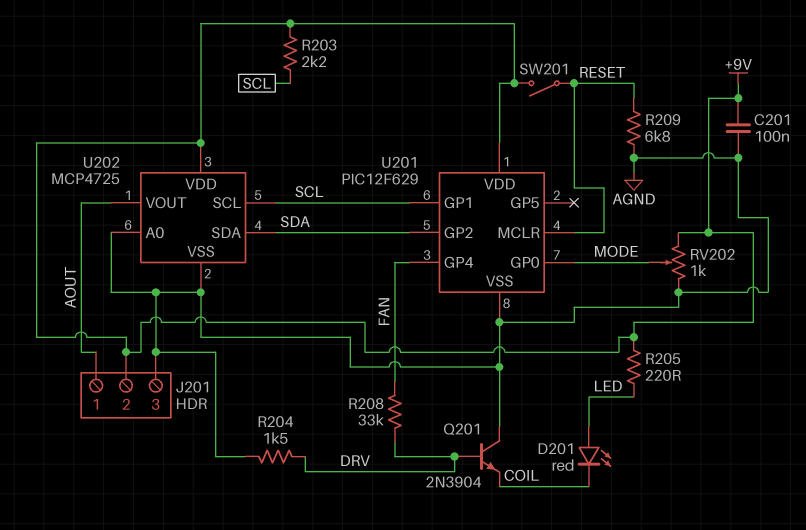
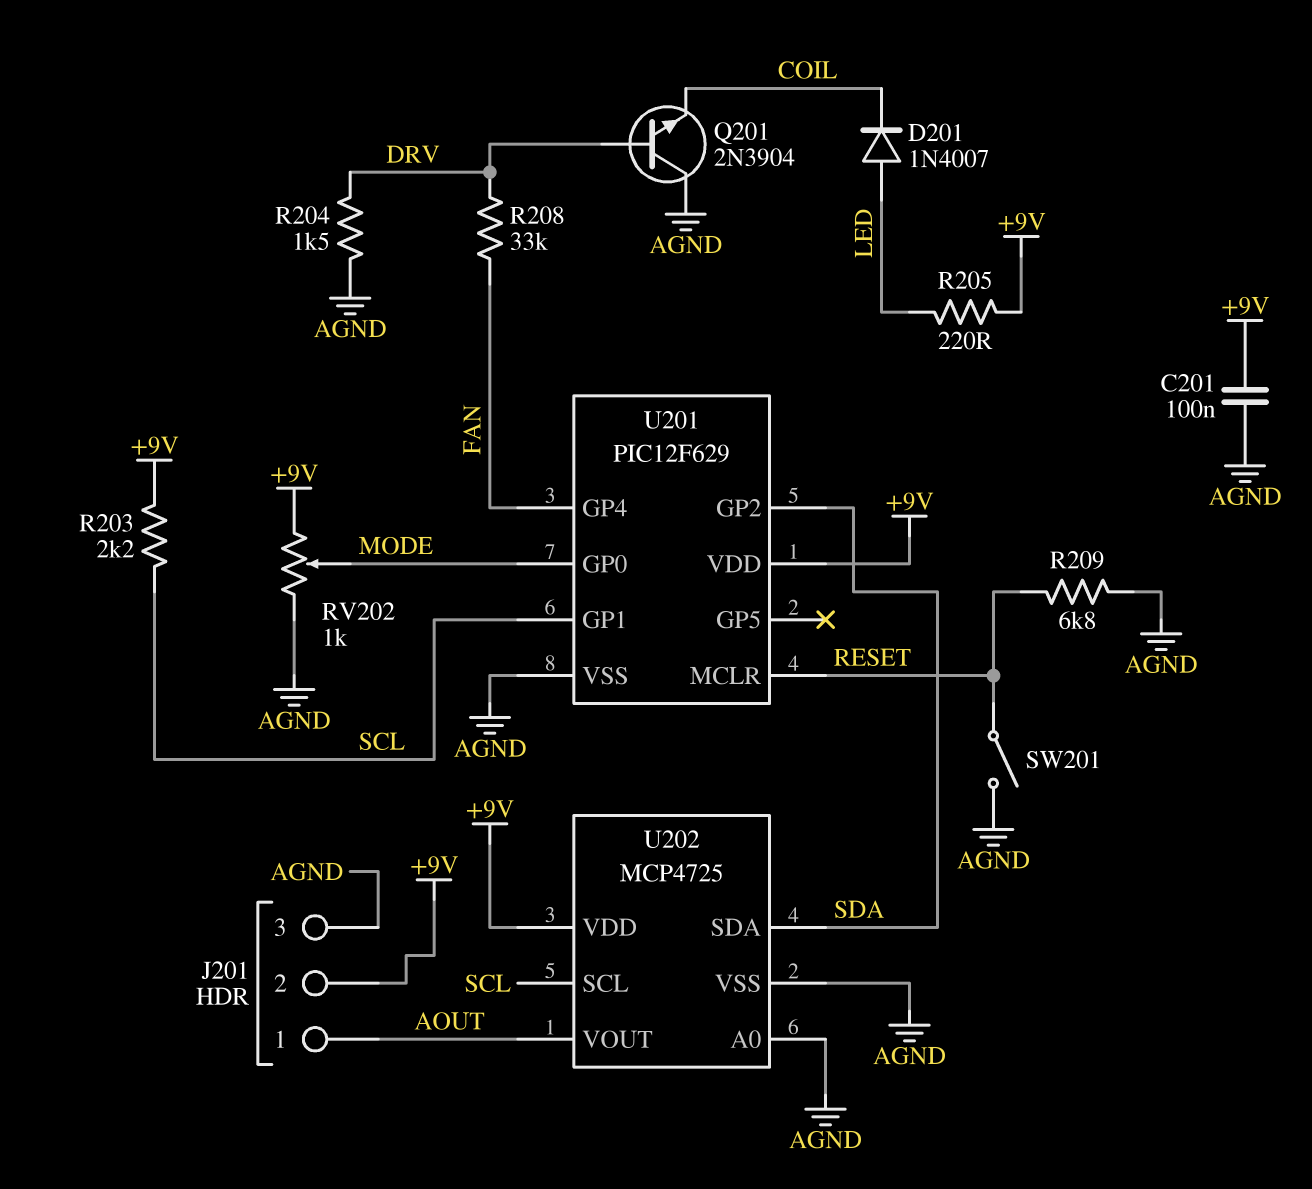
D201: LED red (A LED, K COIL) -> diode 1N4007 (A LED, K COIL)
SW201: switch (+9V, RESET) -> switch (AGND, RESET)

